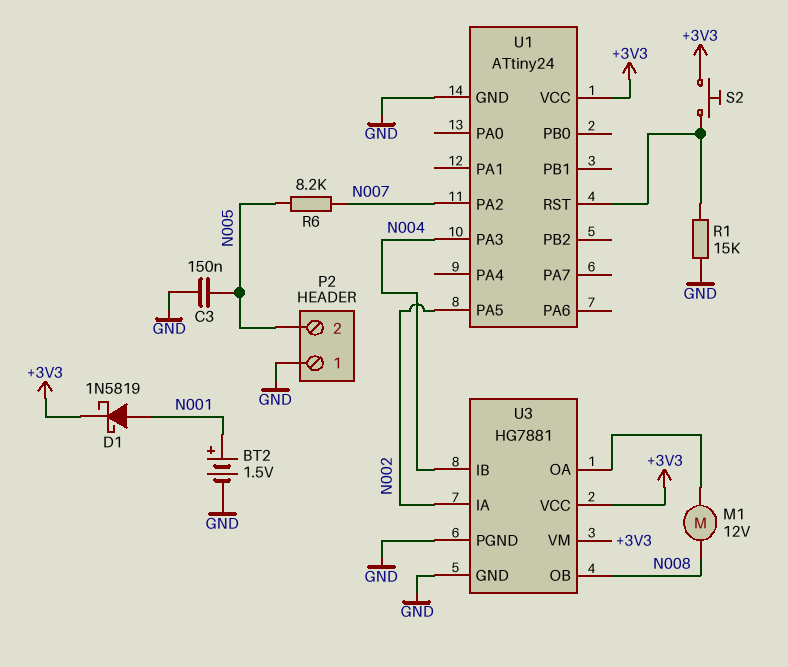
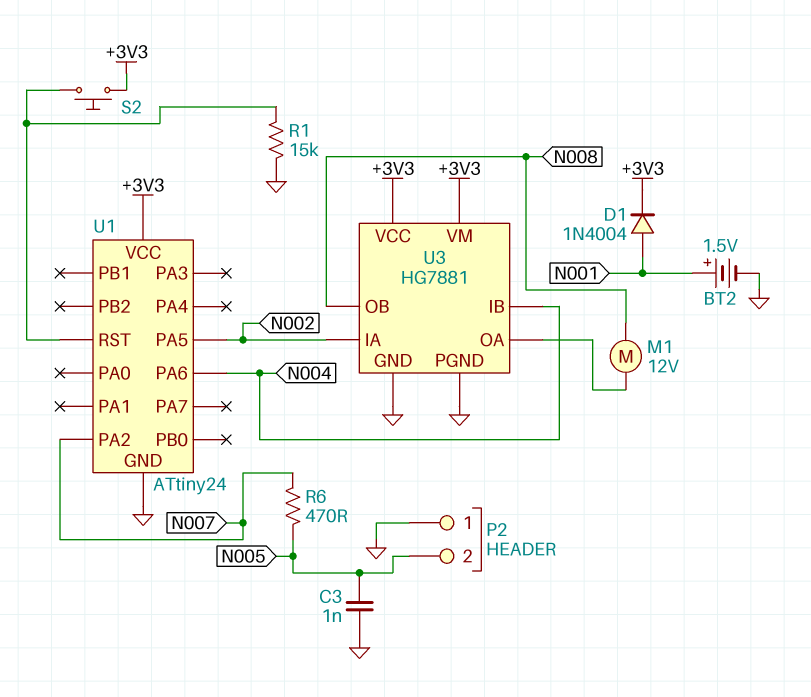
C3: 150nF (GND, N005) -> 1nF (GND, N005)
D1: schottky 1N5819 (A N001, K +3V3) -> diode 1N4004 (A N001, K +3V3)
R6: 8.2k (N005, N007) -> 470 (N005, N007)
U1 pin PA3: N004 -> none
U1 pin PA6: none -> N004

